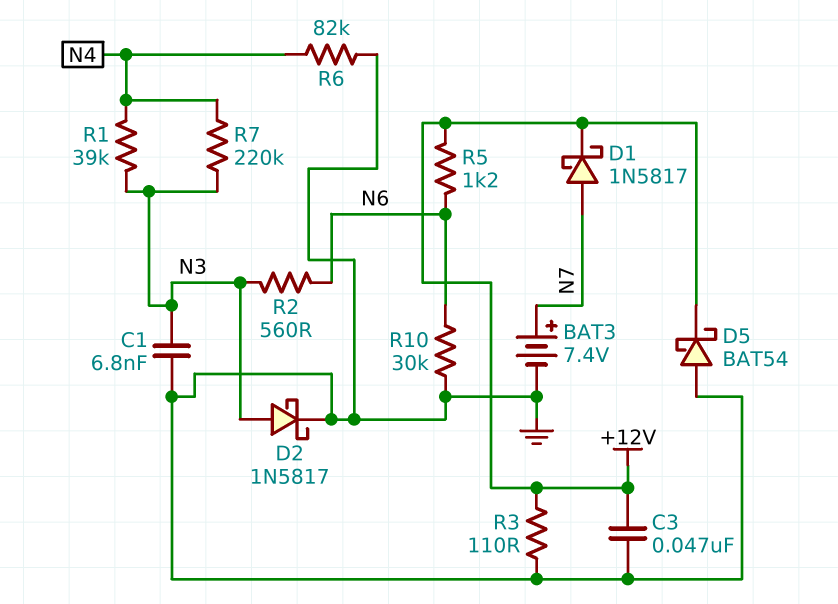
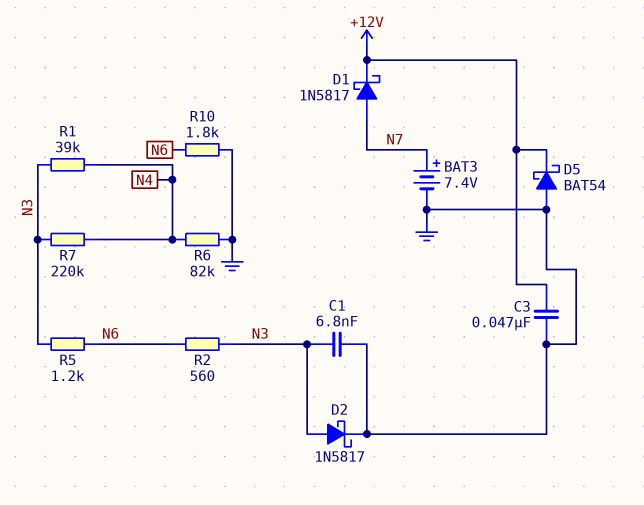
R3: 110 (+12V, GND) -> none
R5: 1.2k (+12V, N6) -> 1.2k (N3, N6)
R10: 30k (GND, N6) -> 1.8k (GND, N6)

